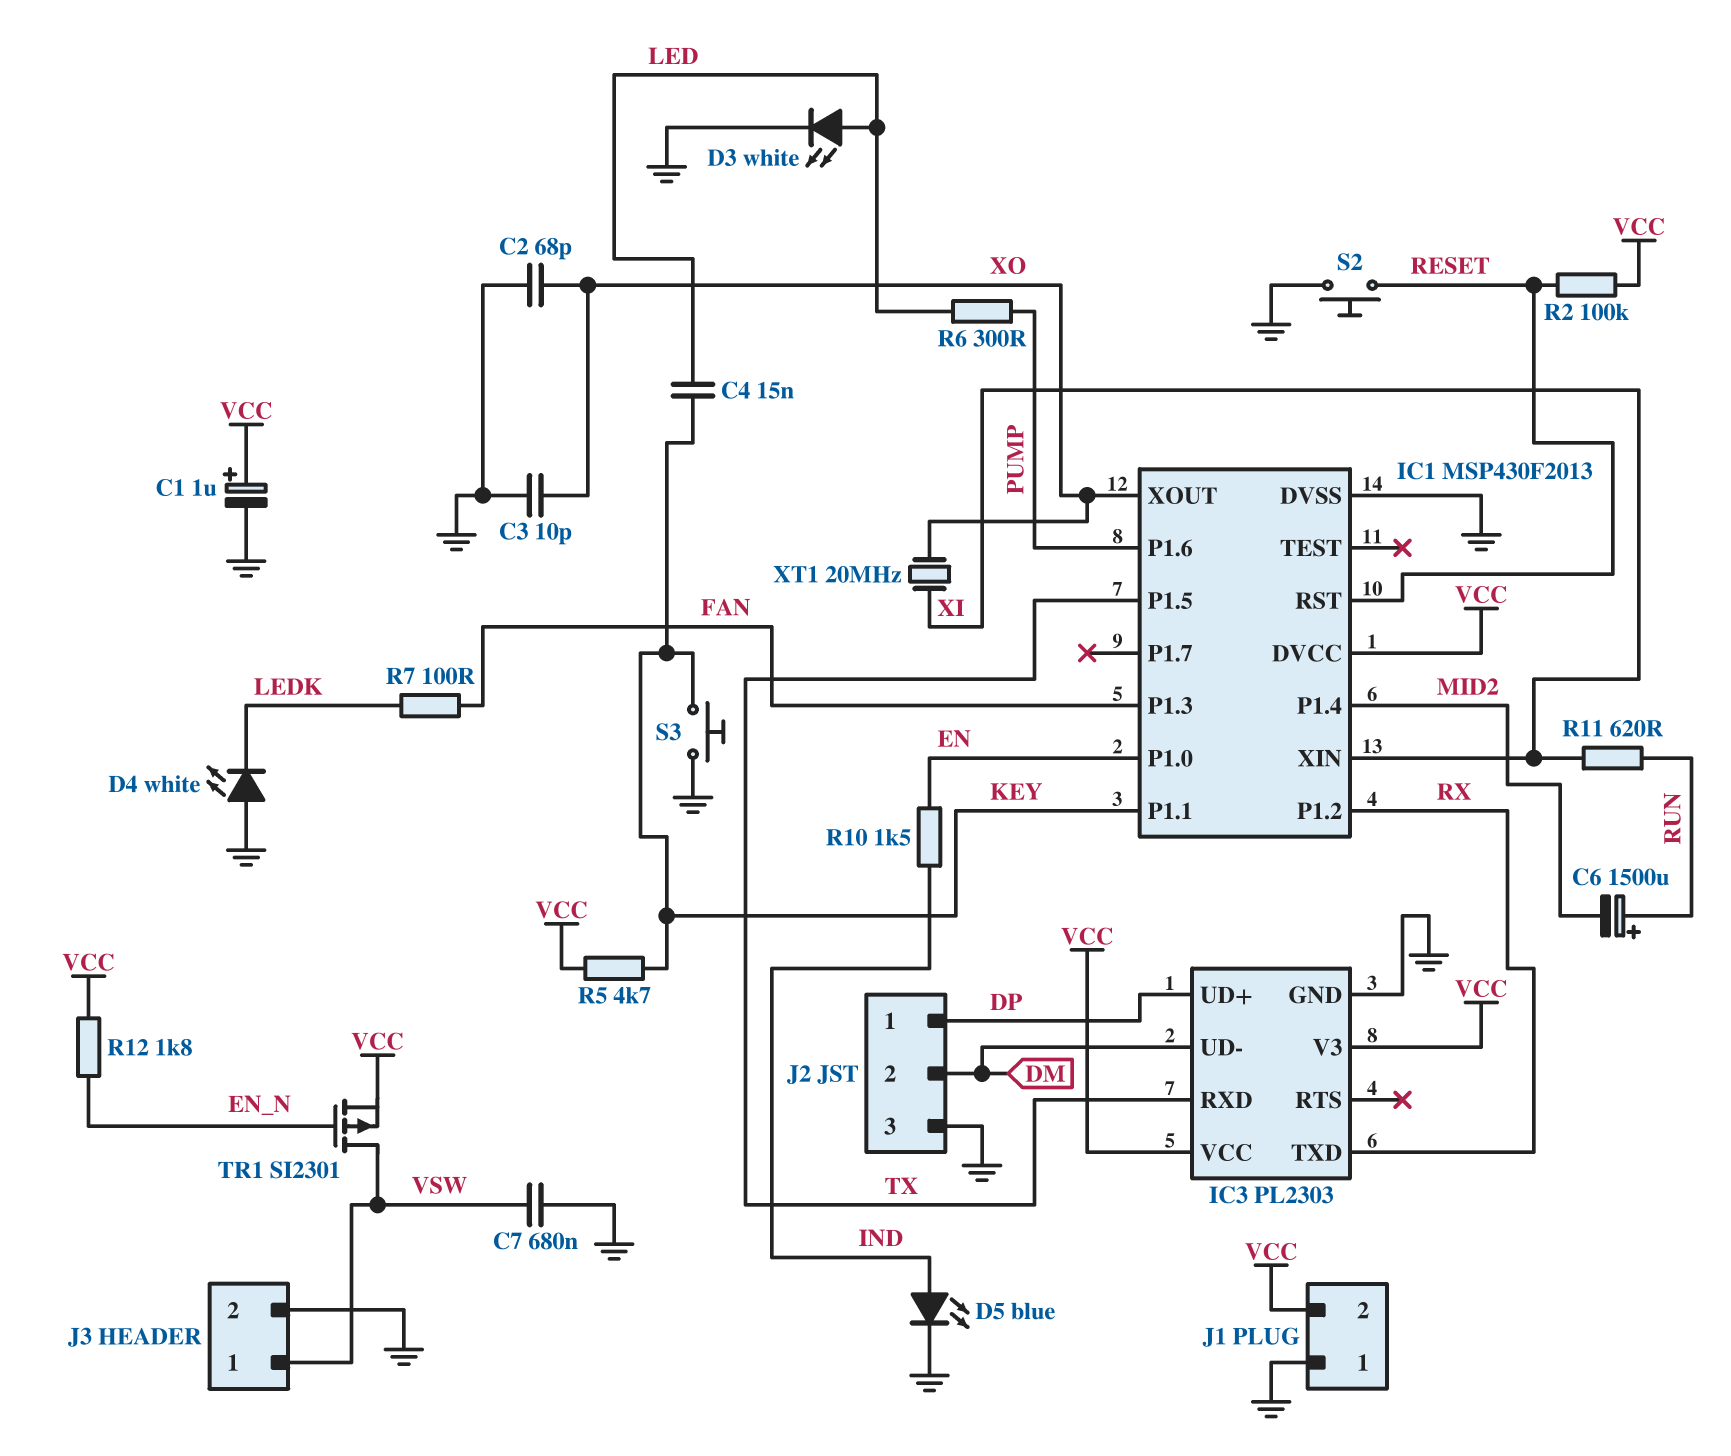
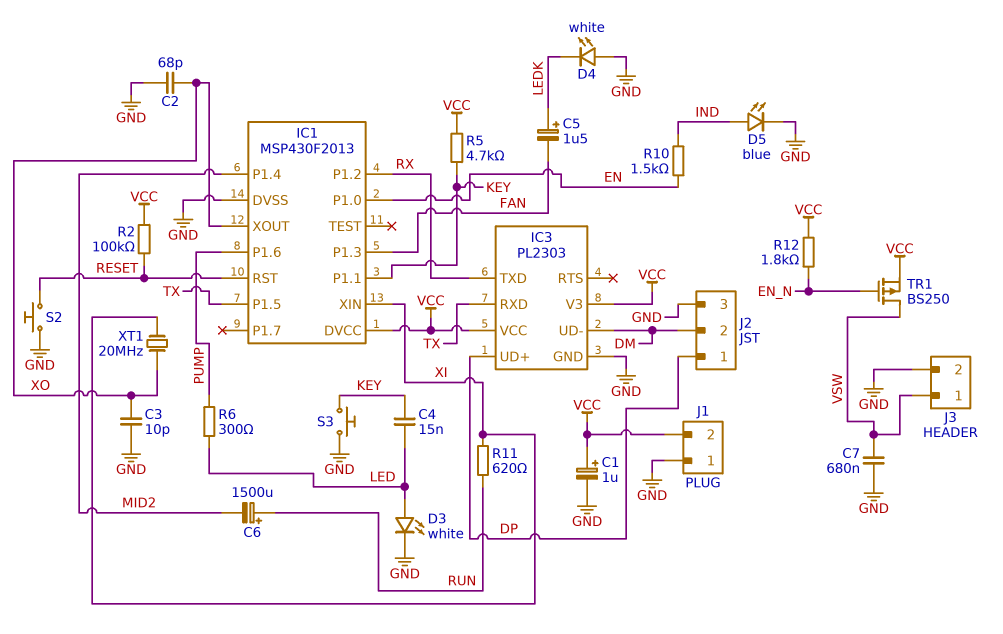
C5: none -> 1.5uF (plus LEDK, minus FAN)
R7: 100 (FAN, LEDK) -> none
TR1: PMOS SI2301 (G EN_N, D VSW, S VCC) -> PMOS BS250 (G EN_N, D VSW, S VCC)

